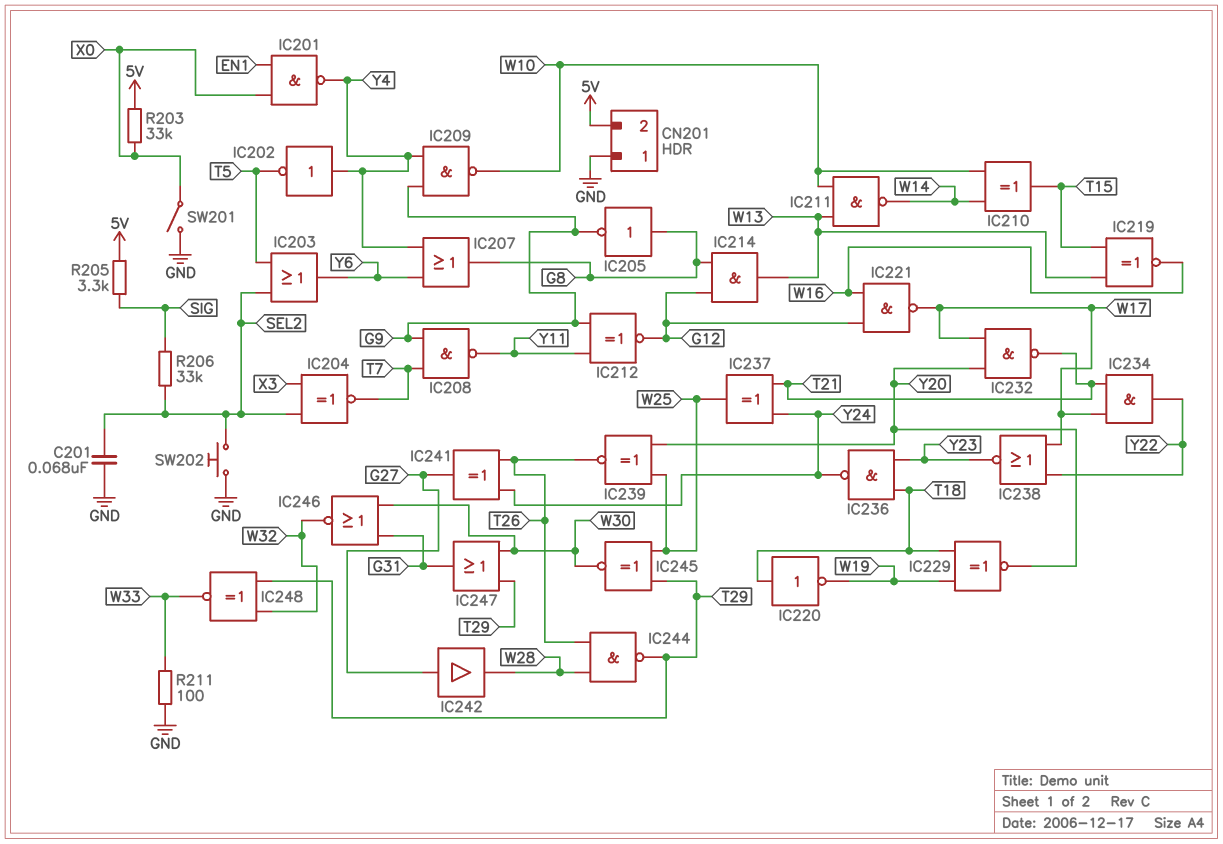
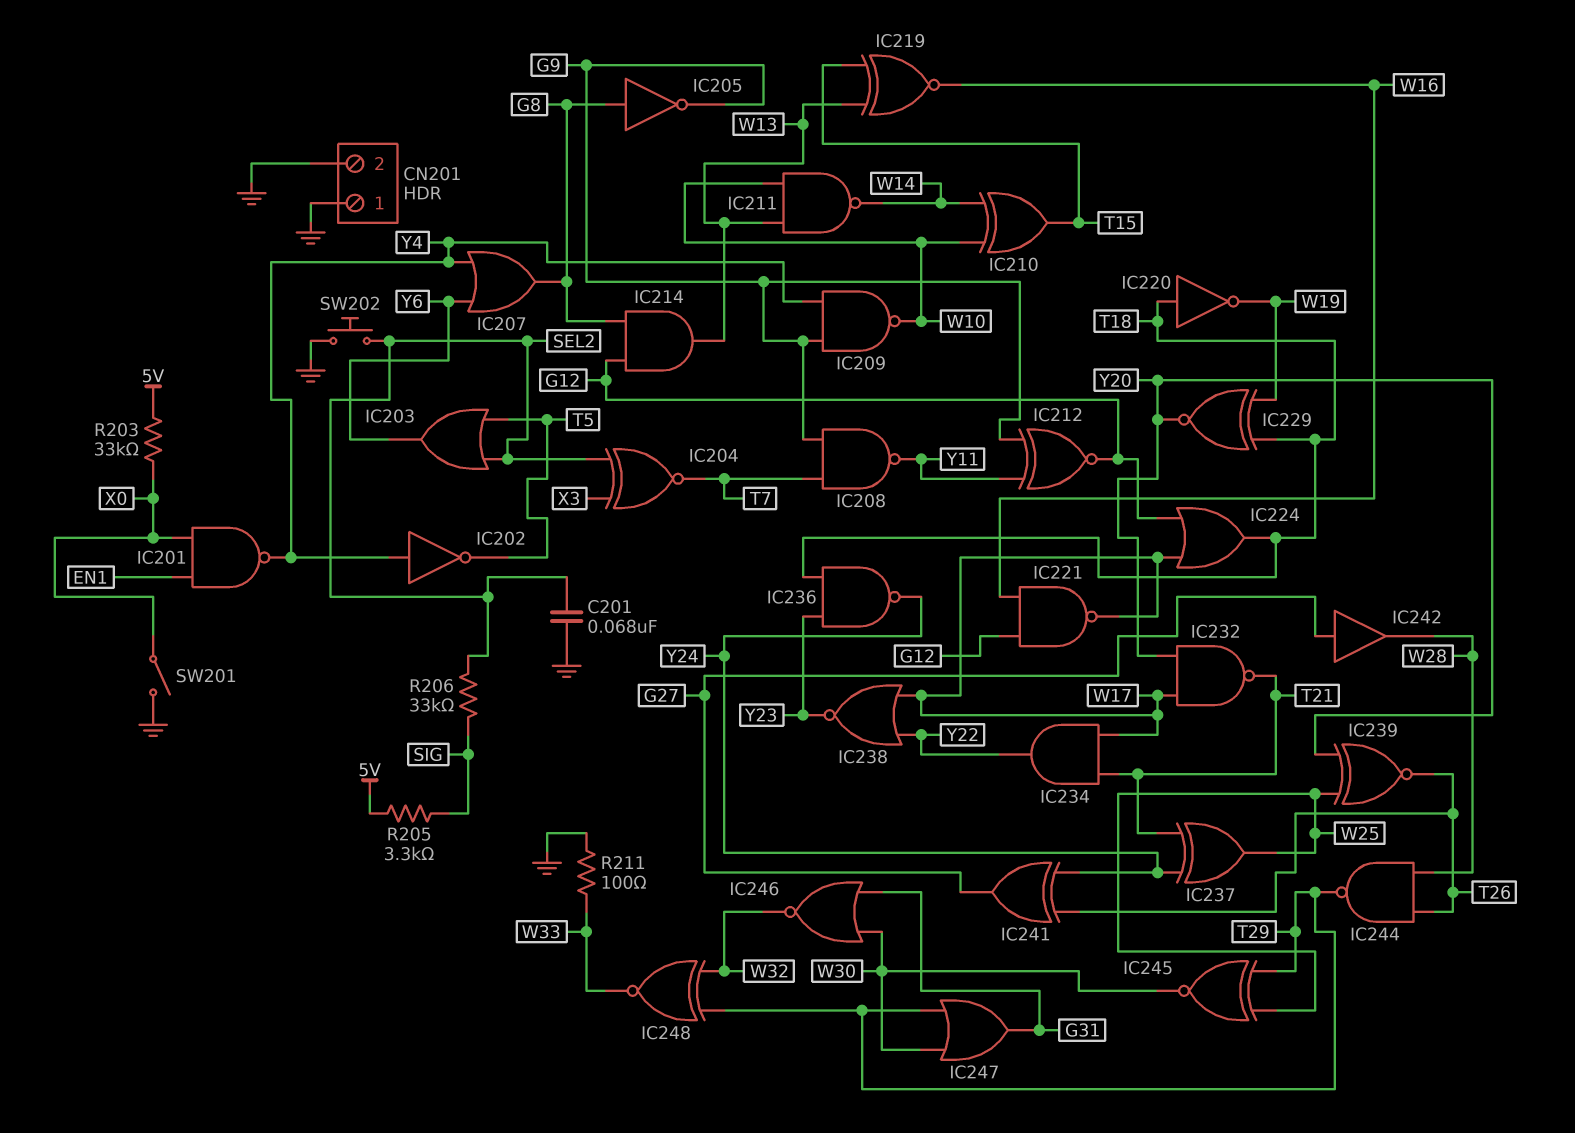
CN201 pin 2: 5V -> GND
IC224: none -> OR (in G12, in W17, out T18)

